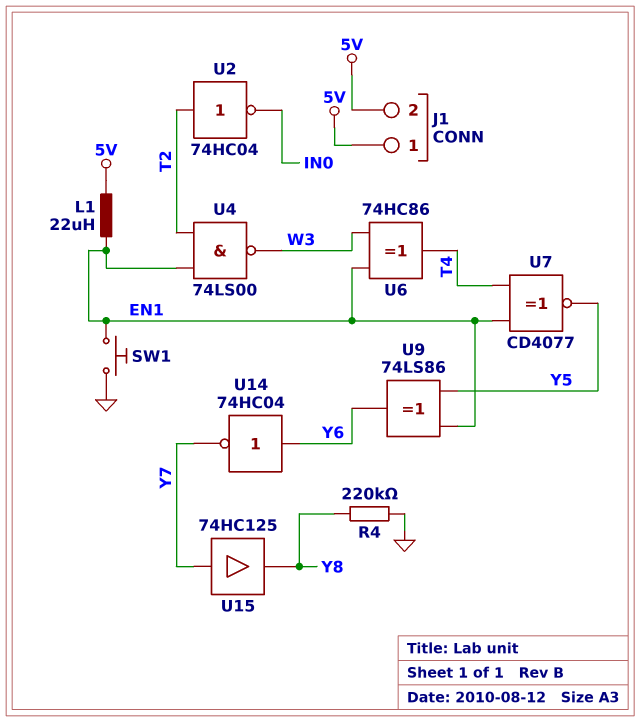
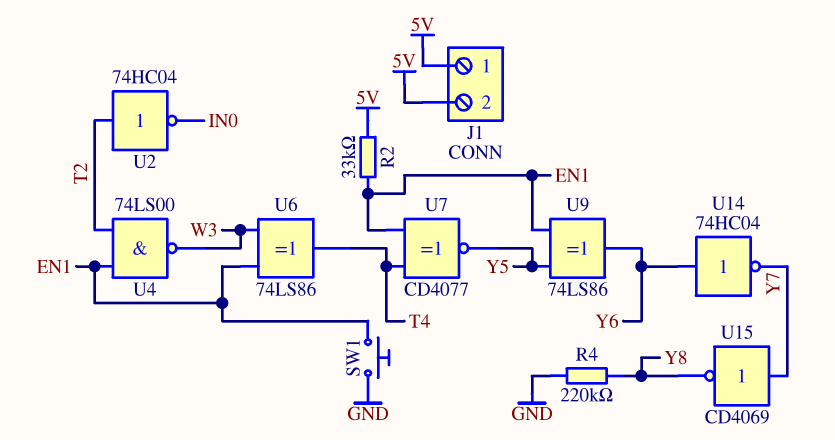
L1: 22uH (5V, EN1) -> none
R2: none -> 33k (5V, EN1)
U6: XOR 74HC86 (in EN1, in W3, out T4) -> XOR 74LS86 (in EN1, in W3, out T4)
U15: buffer 74HC125 (in Y7, out Y8) -> NOT CD4069 (in Y7, out Y8)

